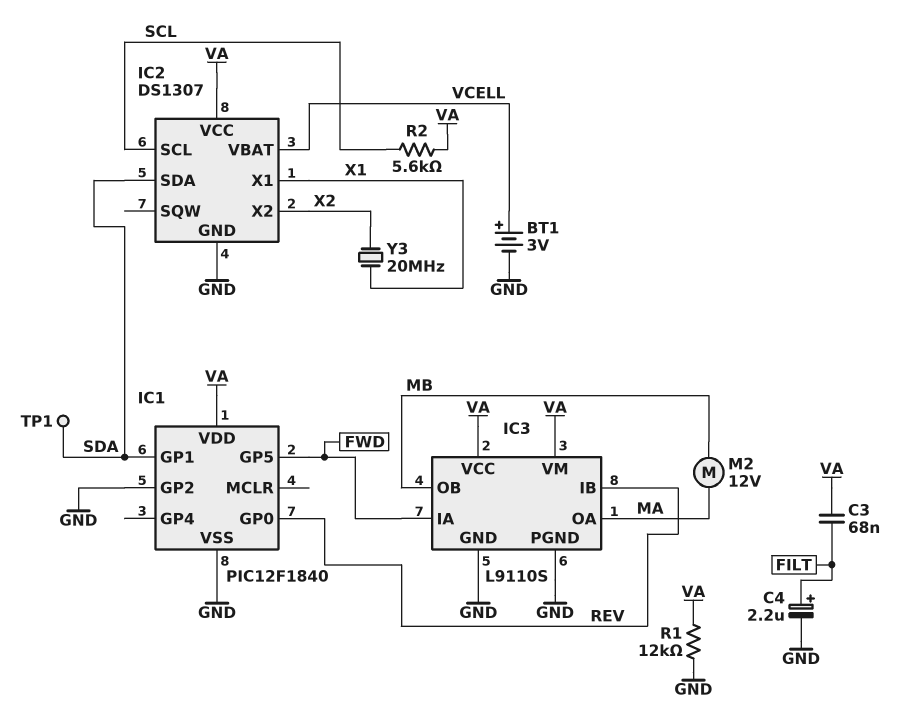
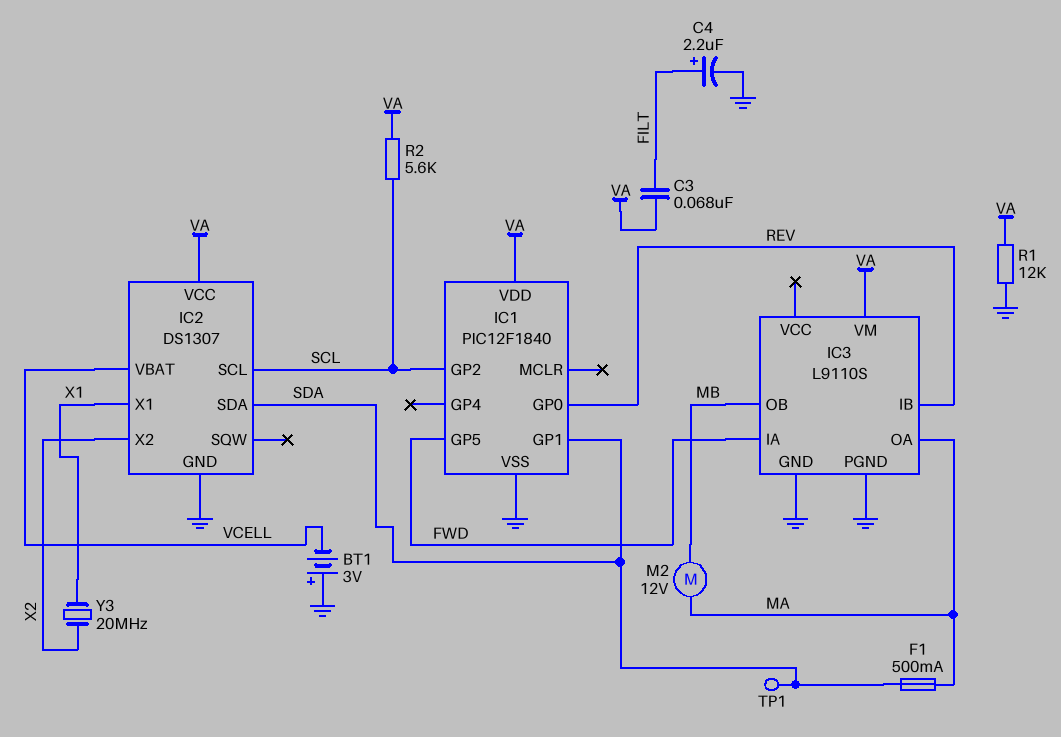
BT1: 3V (plus VCELL, minus GND) -> 3V (plus GND, minus VCELL)
F1: none -> 500mA (MA, SDA)
IC1 pin GP2: GND -> SCL
IC3 pin VCC: VA -> none

